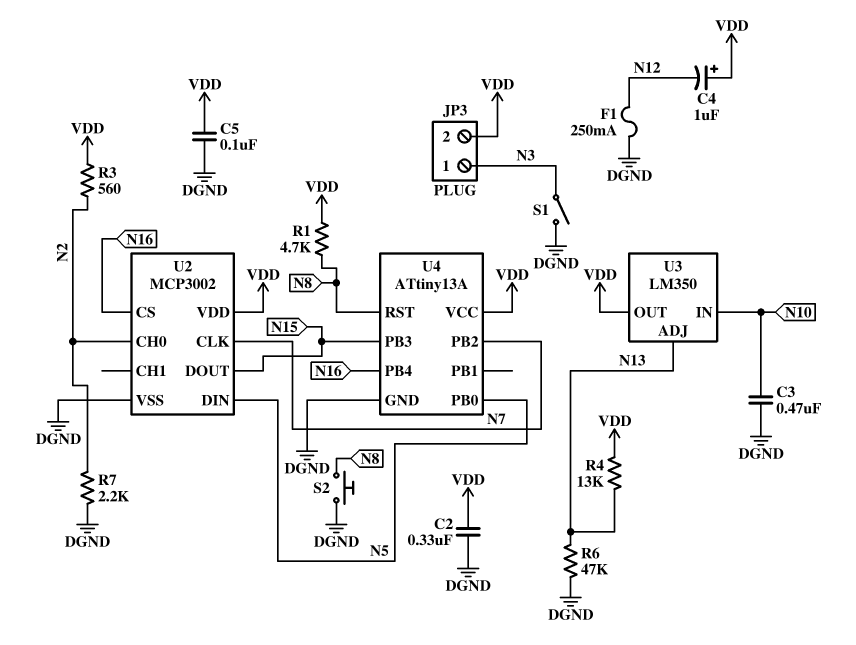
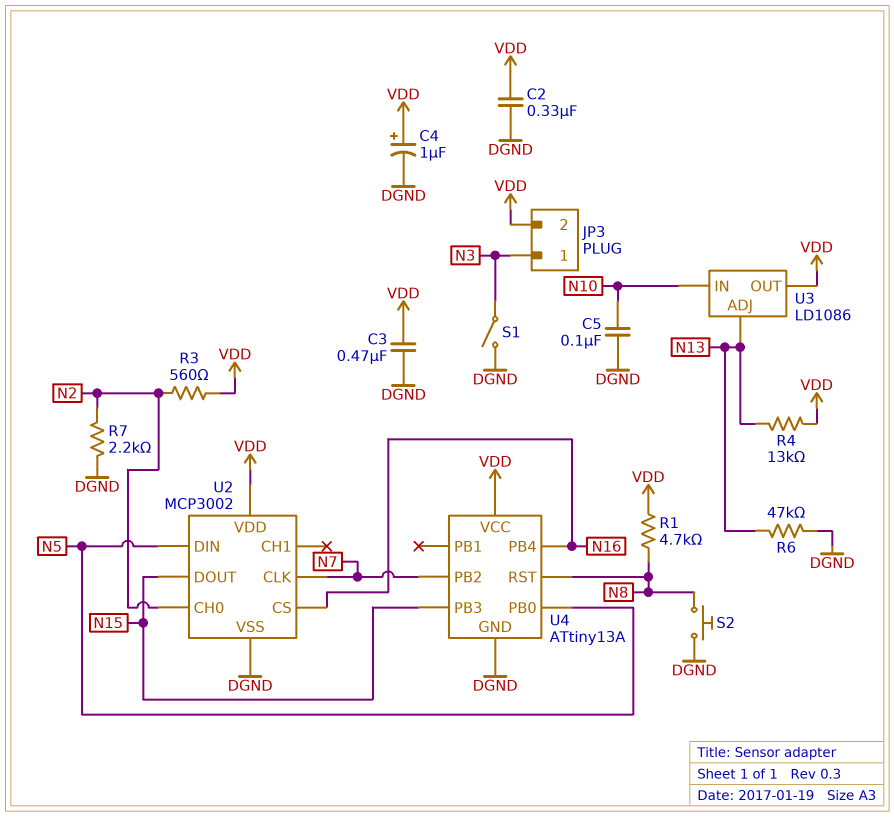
C3: 470nF (DGND, N10) -> 470nF (DGND, VDD)
C4: 1uF (plus VDD, minus N12) -> 1uF (plus VDD, minus DGND)
C5: 100nF (DGND, VDD) -> 100nF (DGND, N10)
F1: 250mA (DGND, N12) -> none
U3: LM350 -> LD1086

